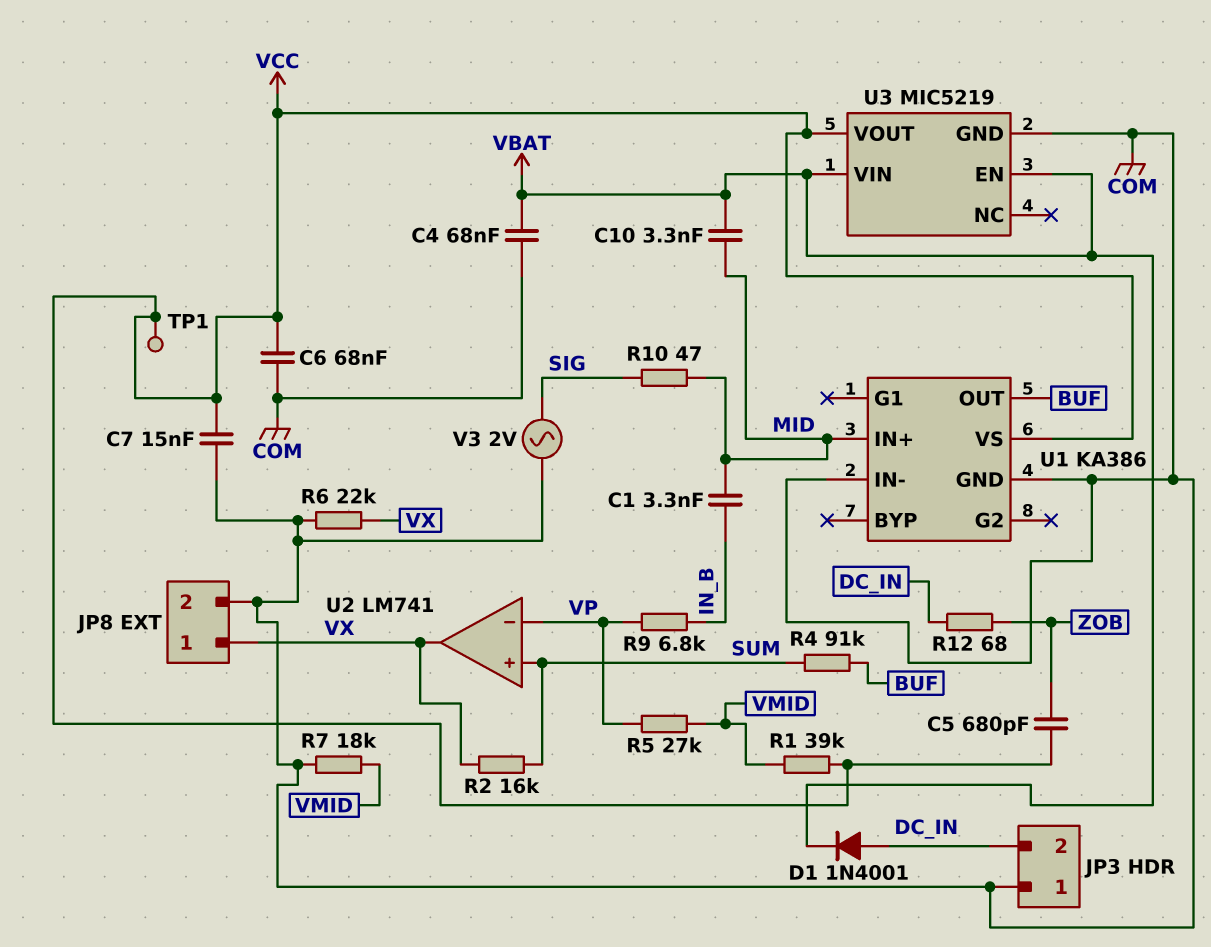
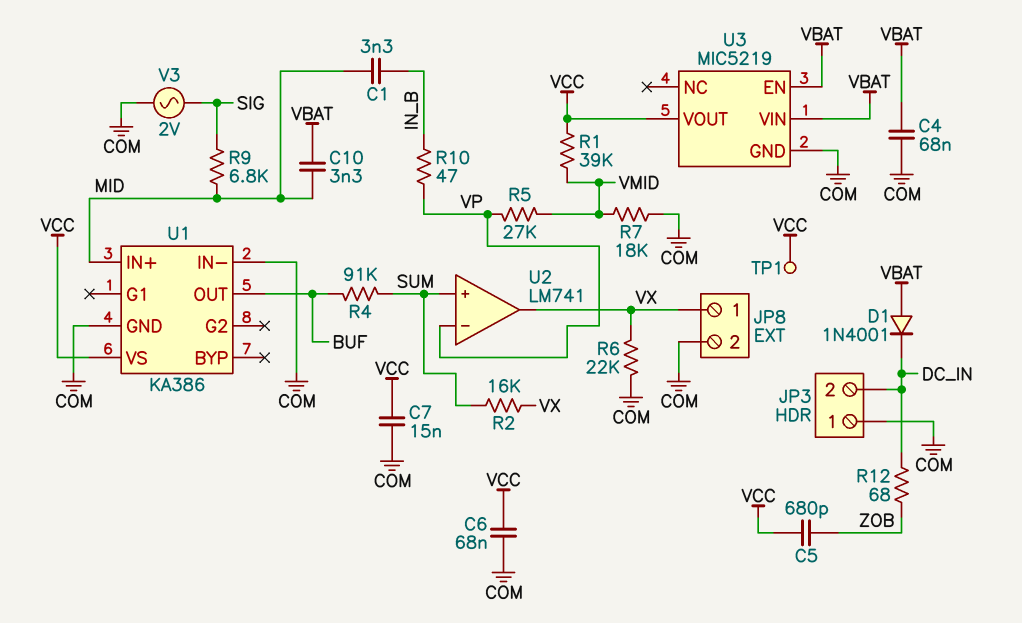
D1: diode 1N4001 (A DC_IN, K VBAT) -> diode 1N4001 (A VBAT, K DC_IN)
R9: 6.8k (IN_B, VP) -> 6.8k (MID, SIG)
R10: 47 (MID, SIG) -> 47 (IN_B, VP)

